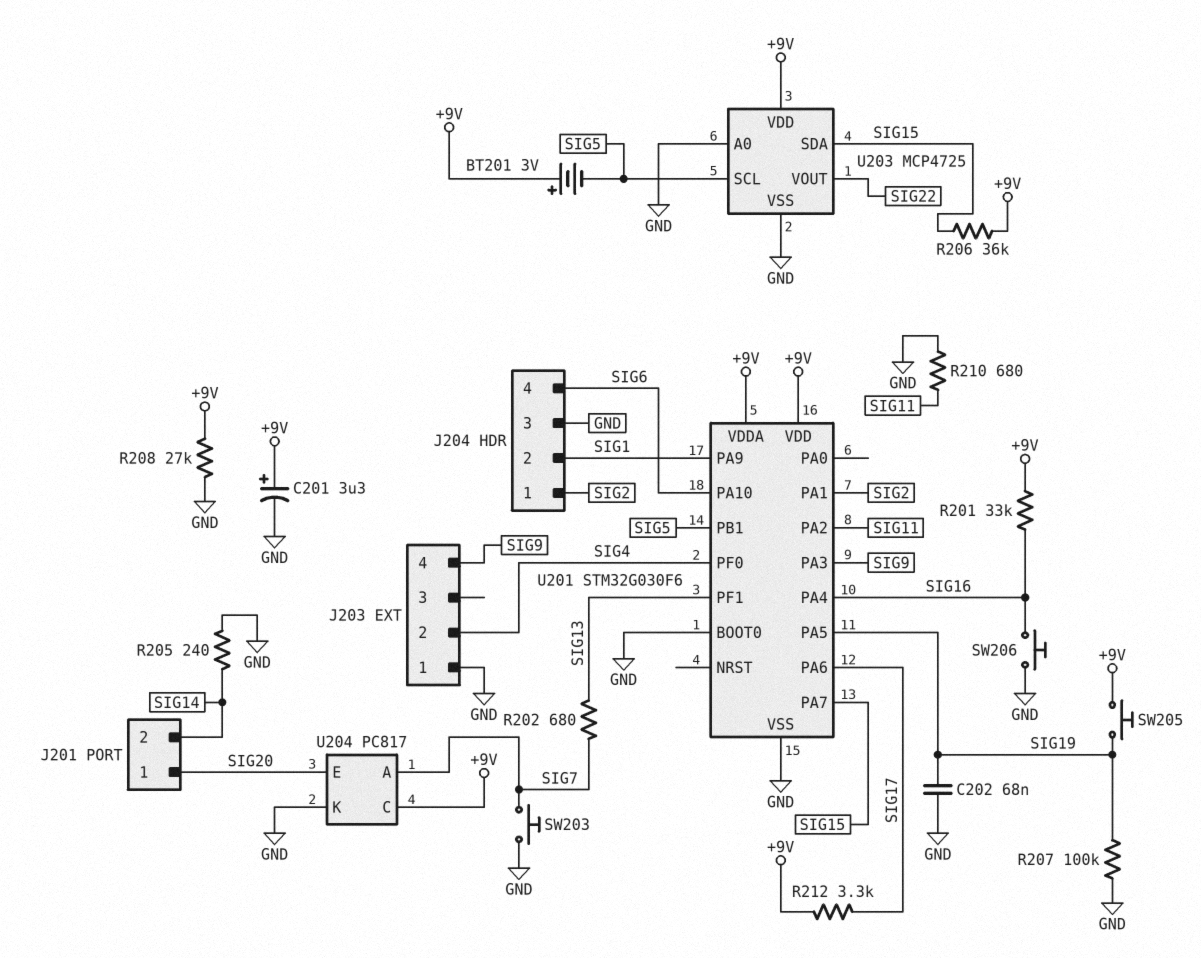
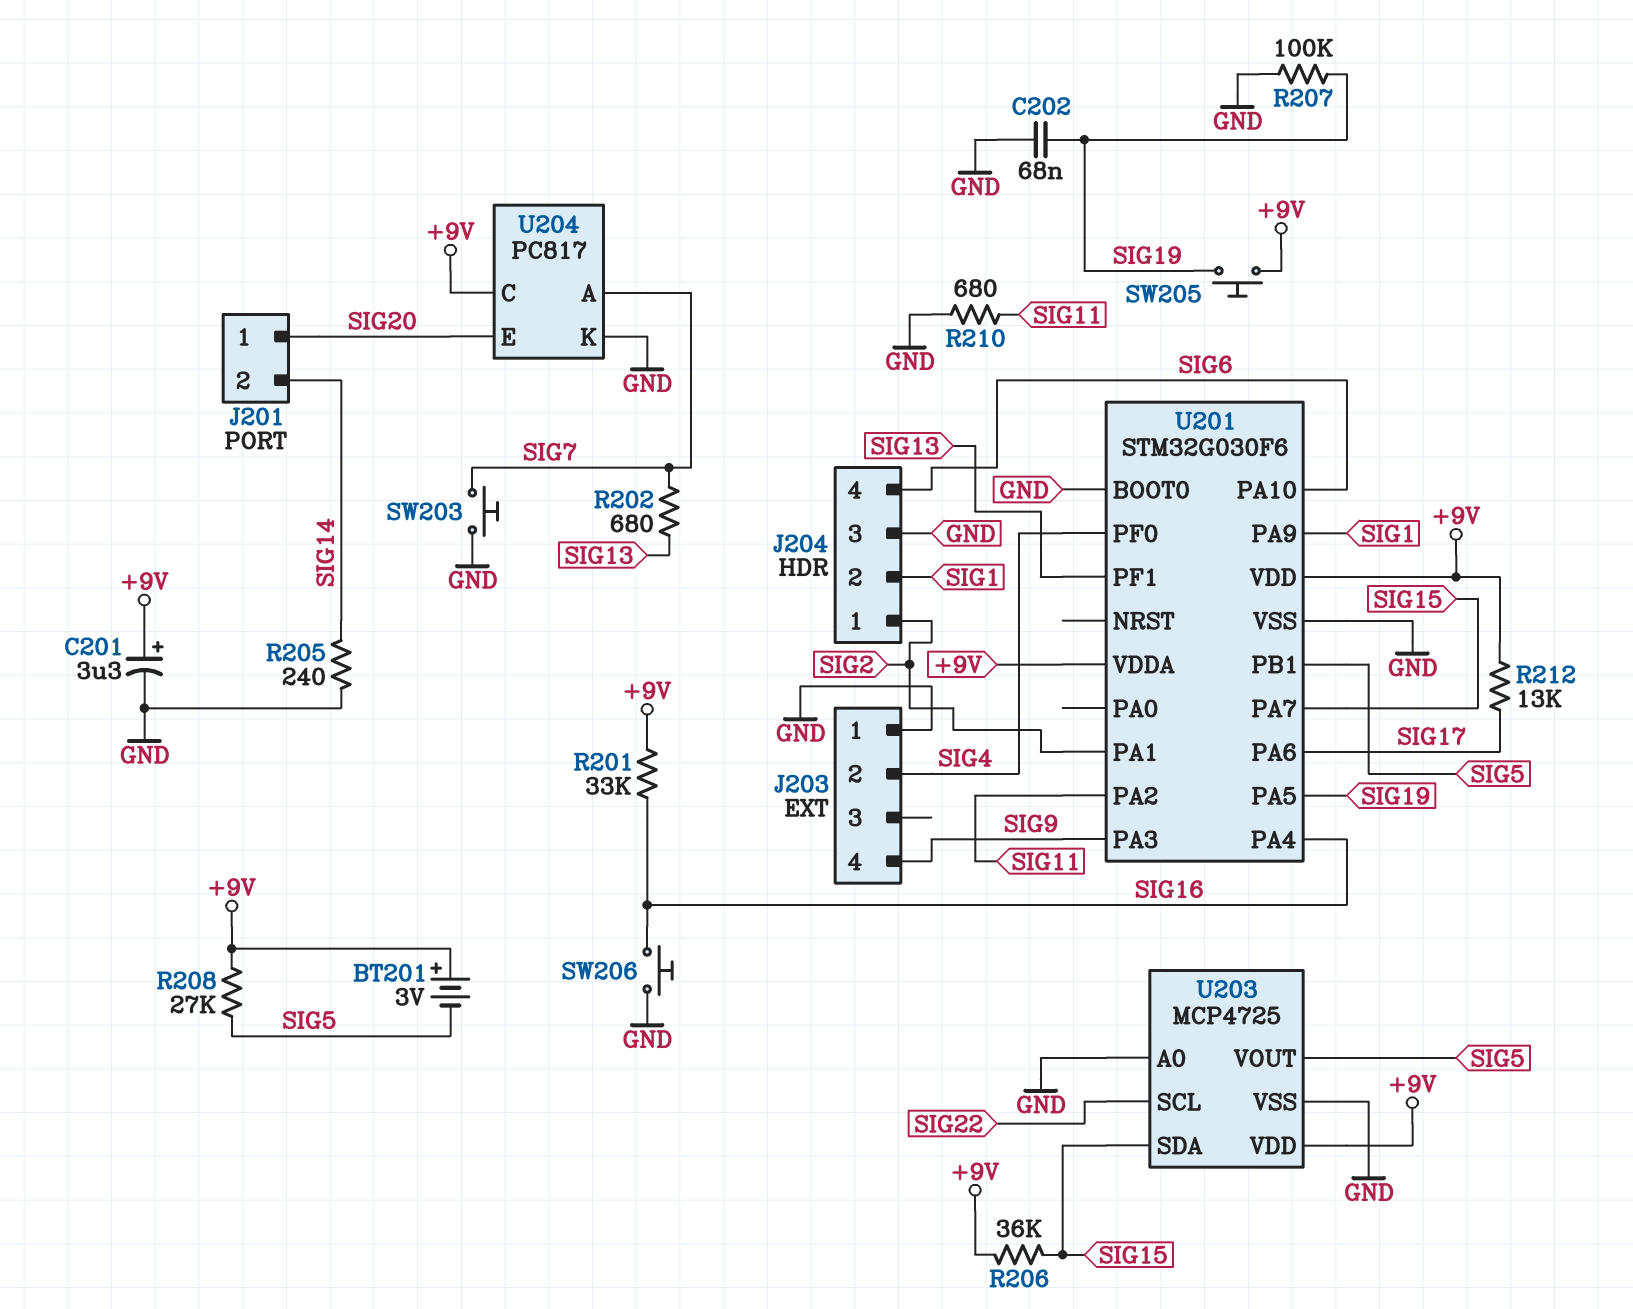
R208: 27k (+9V, GND) -> 27k (+9V, SIG5)
R212: 3.3k (+9V, SIG17) -> 13k (+9V, SIG17)
U203 pin SCL: SIG5 -> SIG22
U203 pin VOUT: SIG22 -> SIG5

